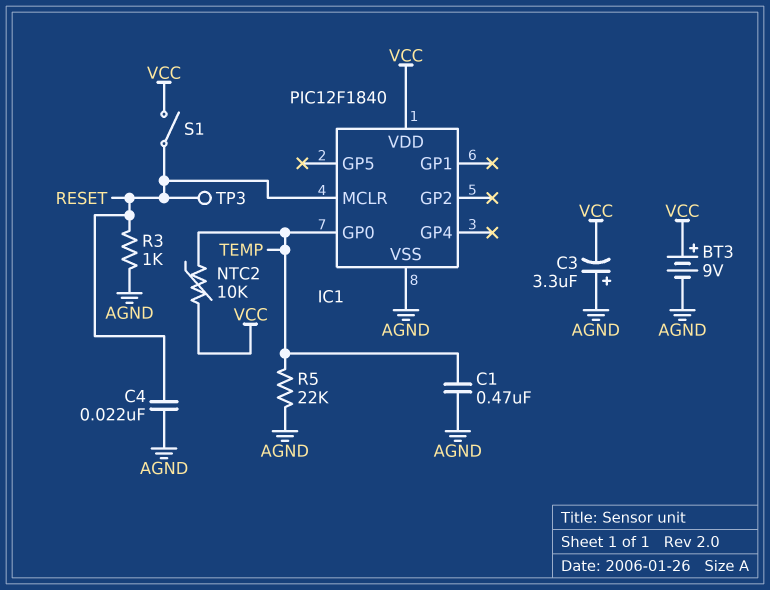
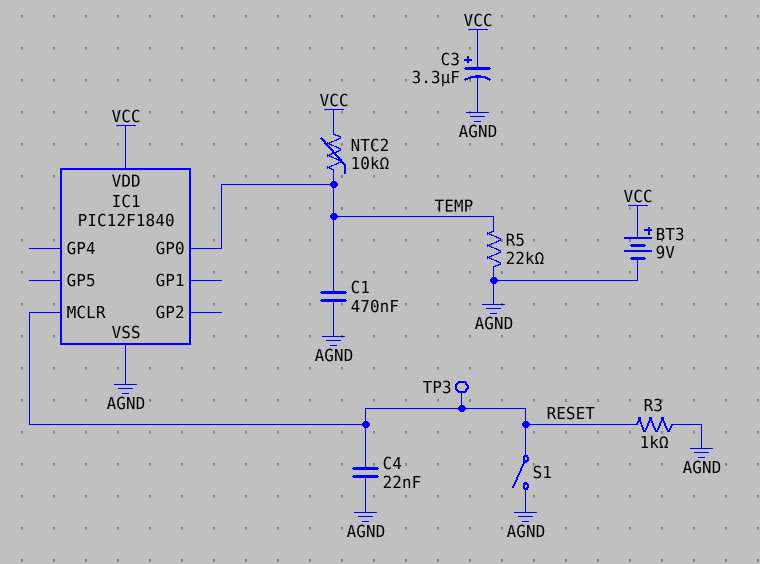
C3: 3.3uF (plus AGND, minus VCC) -> 3.3uF (plus VCC, minus AGND)
S1: switch (RESET, VCC) -> switch (AGND, RESET)

